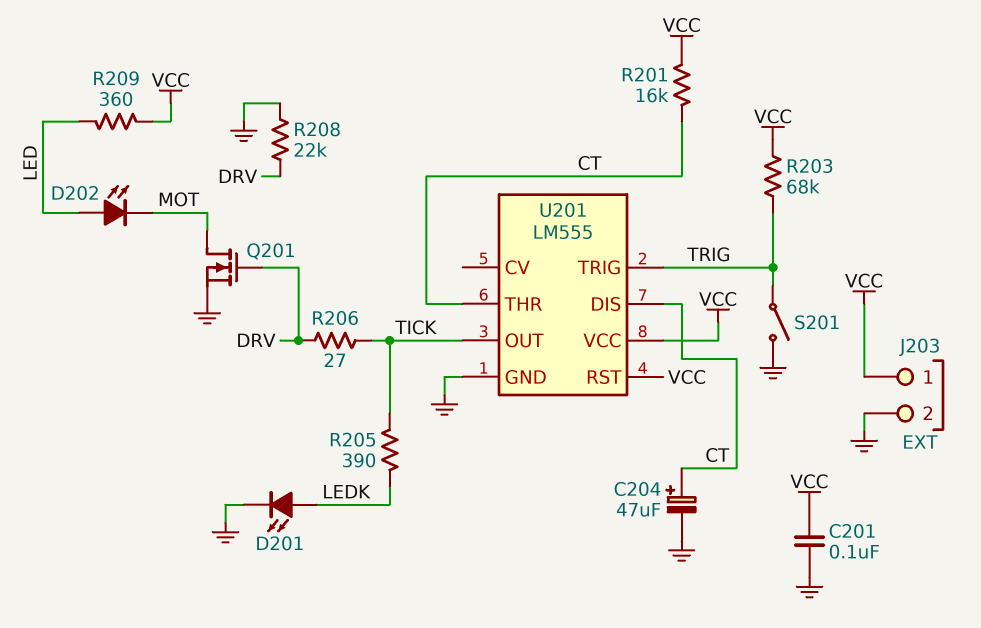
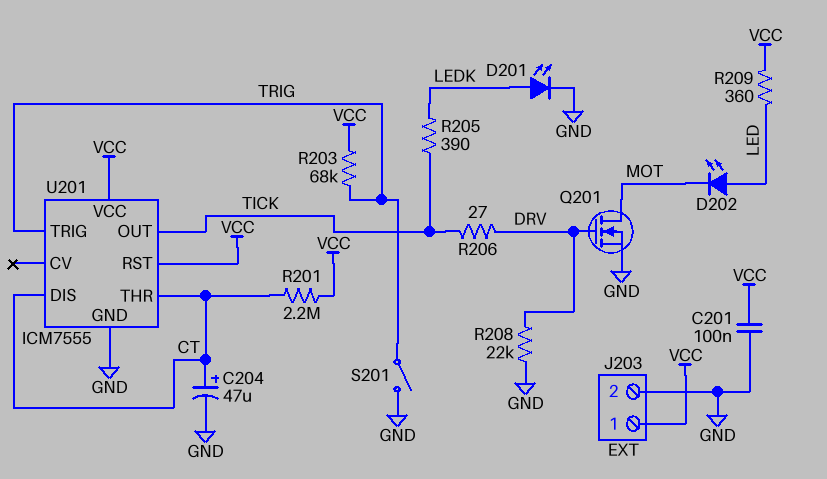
R201: 16k (CT, VCC) -> 2.2M (CT, VCC)
U201: LM555 -> ICM7555

